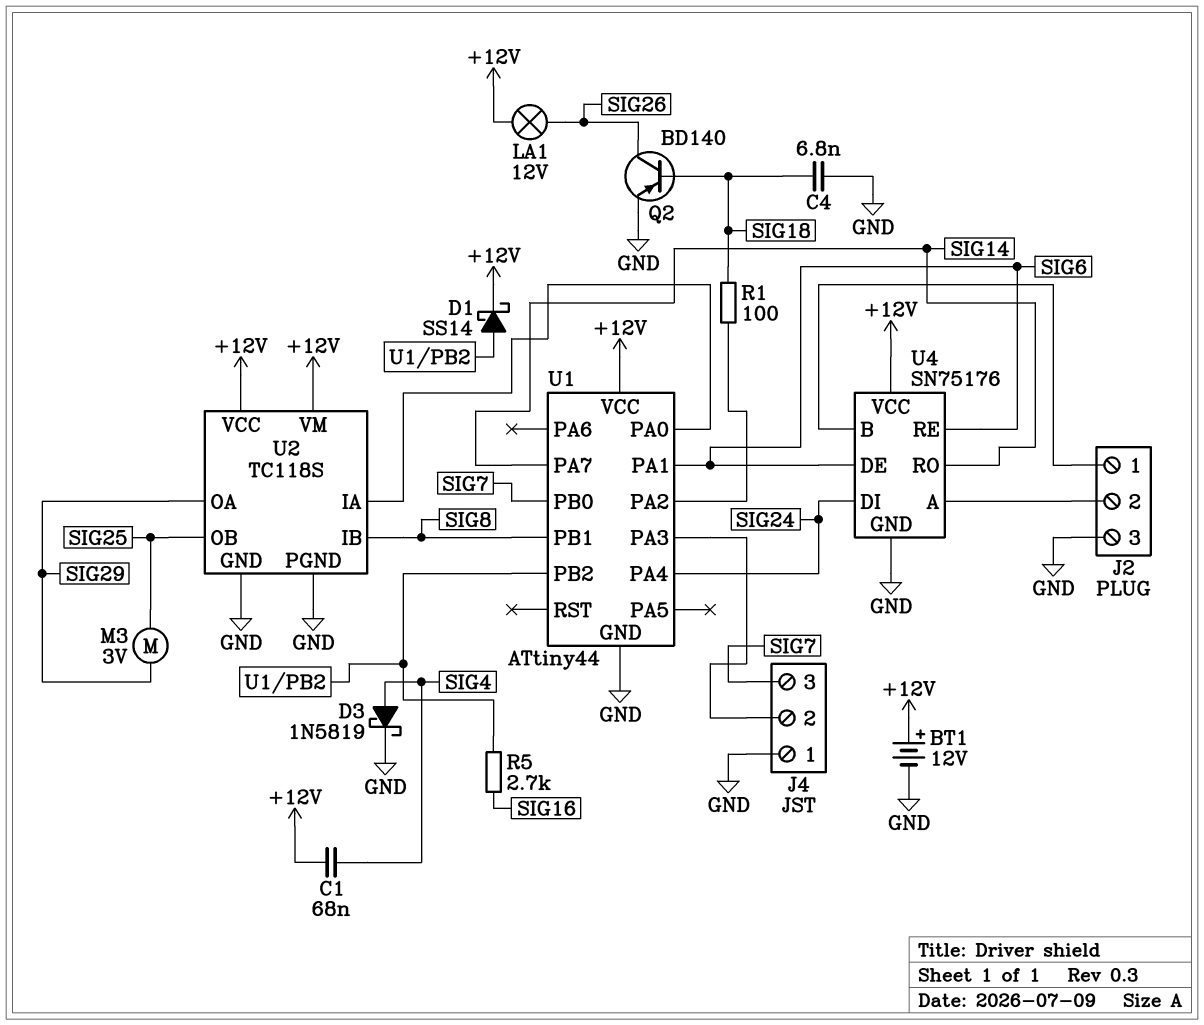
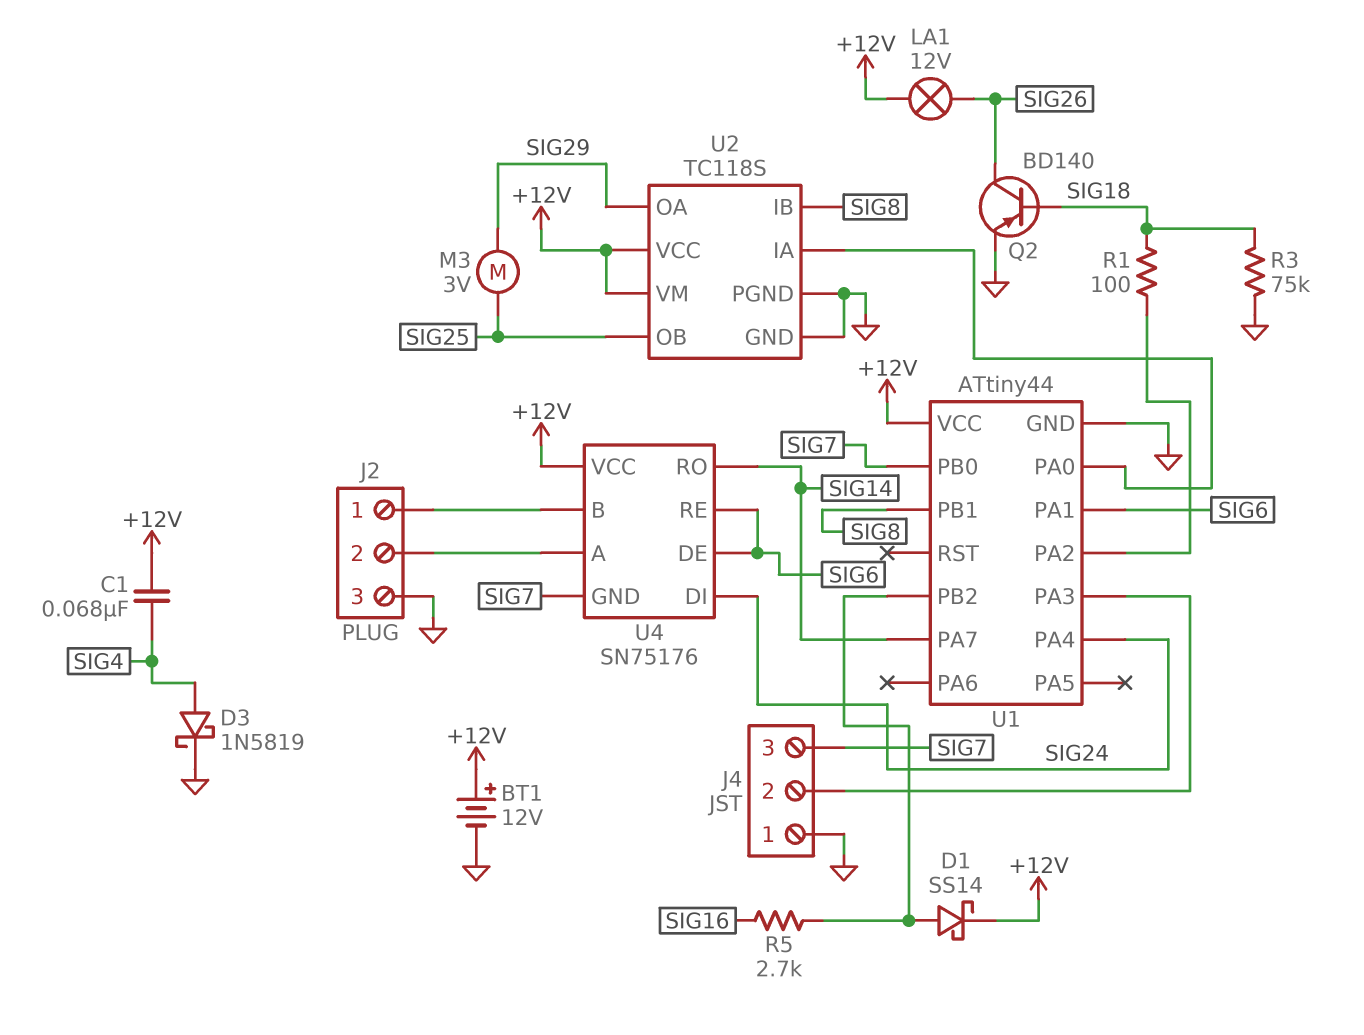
C4: 6.8nF (GND, SIG18) -> none
R3: none -> 75k (GND, SIG18)
U4 pin GND: GND -> SIG7

